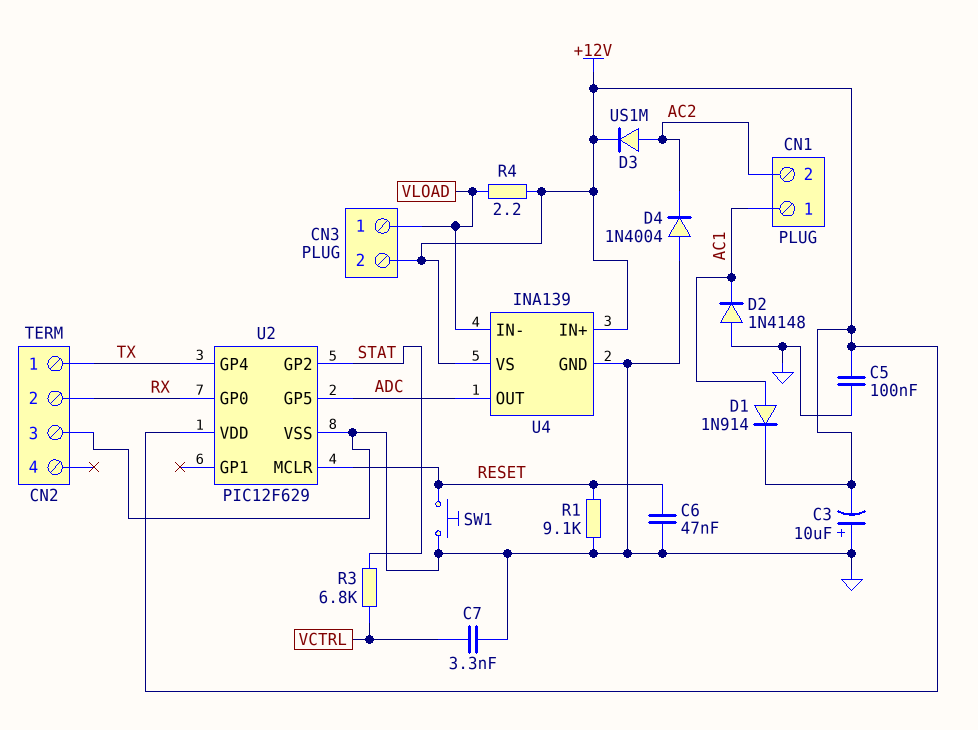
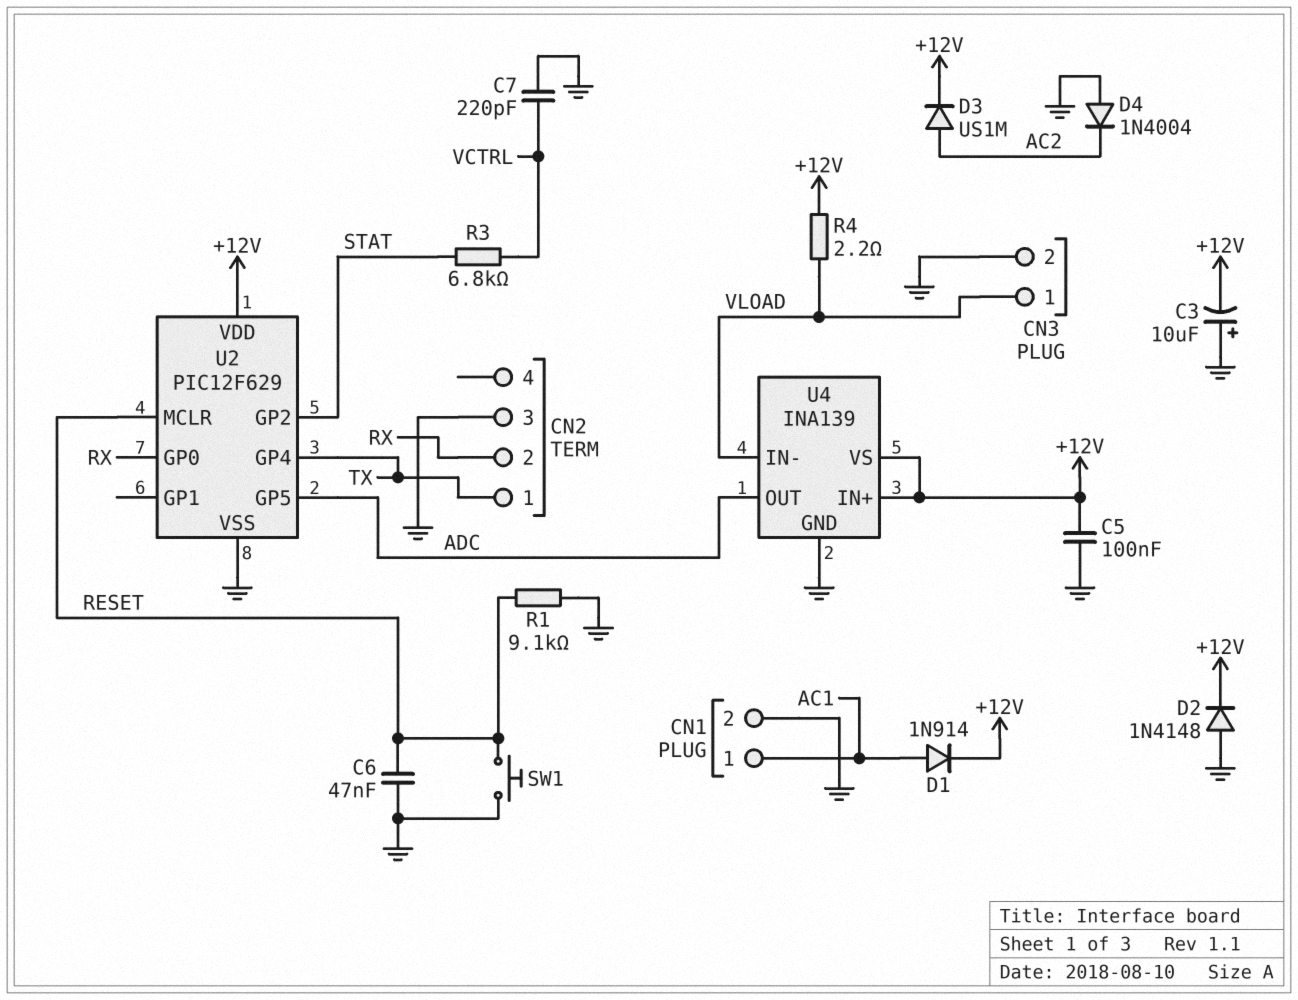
C7: 3.3nF (GND, VCTRL) -> 220pF (GND, VCTRL)
CN1 pin 2: AC2 -> GND
CN3 pin 2: +12V -> GND
D2: diode 1N4148 (A GND, K AC1) -> diode 1N4148 (A GND, K +12V)

